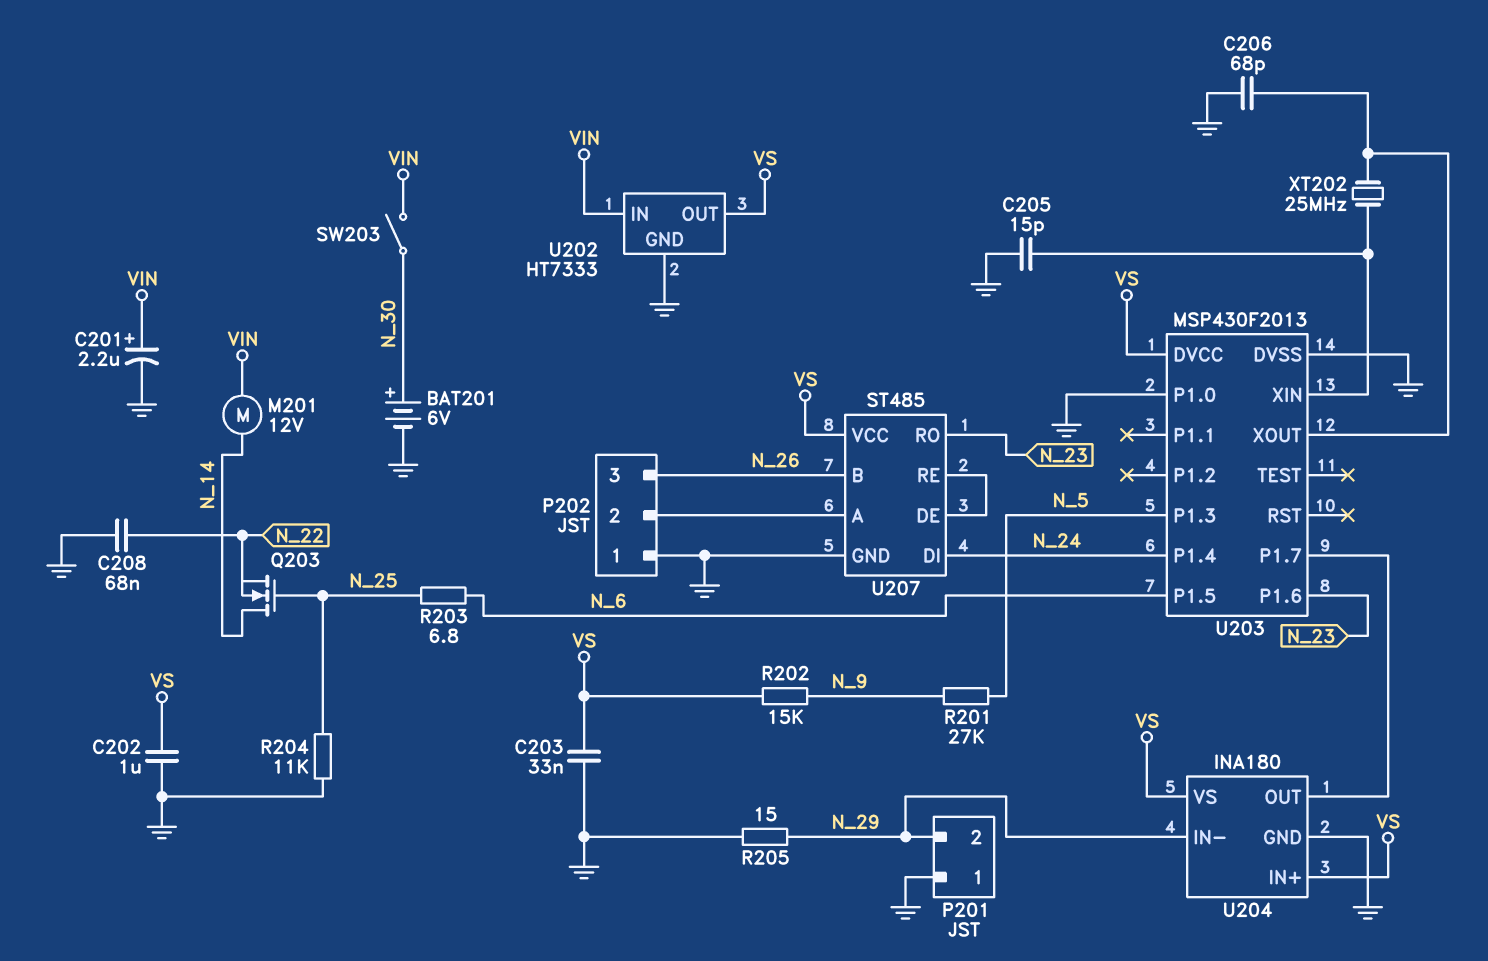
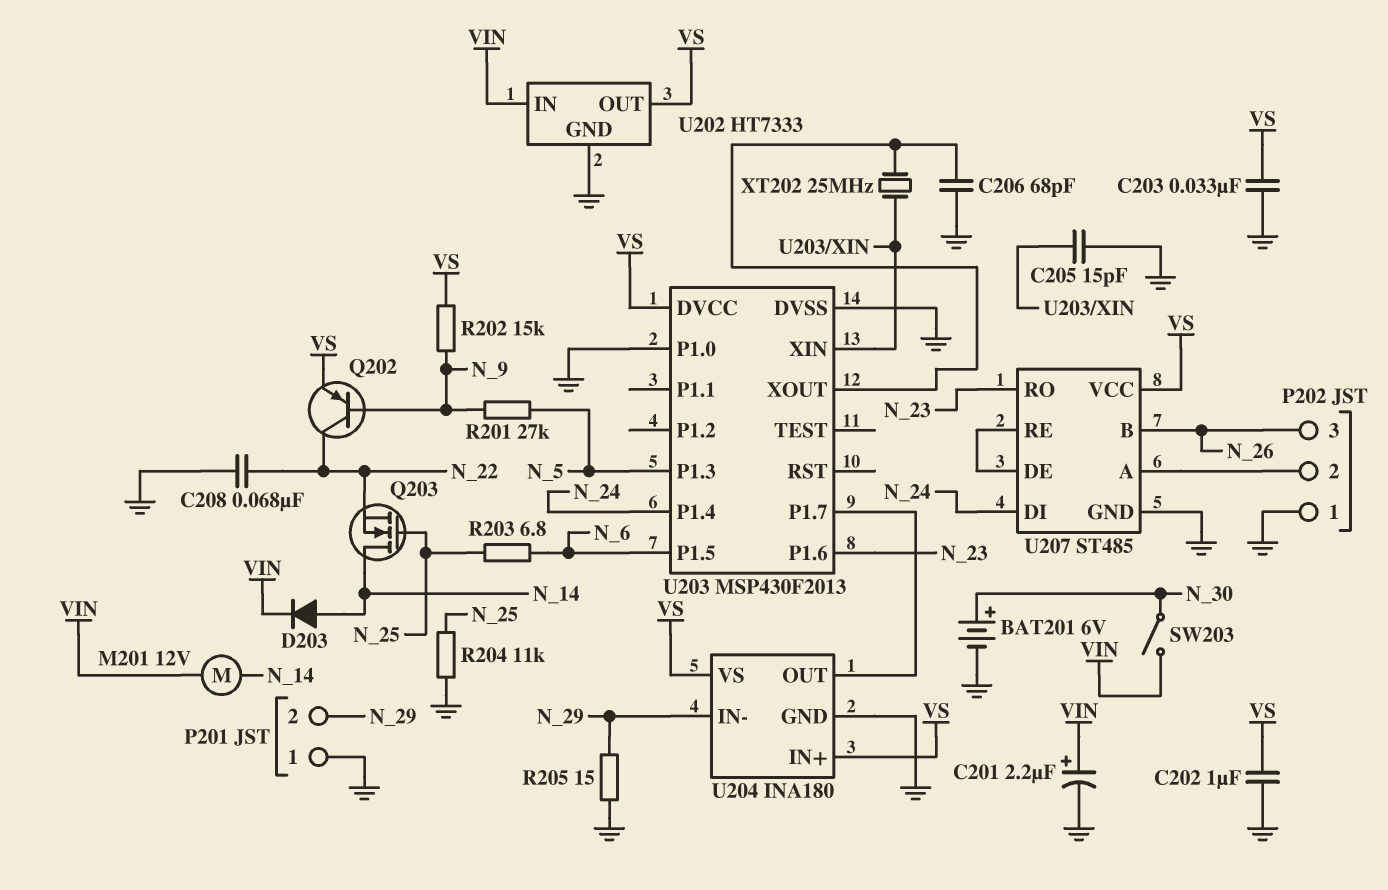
D203: none -> diode (A N_14, K VIN)
Q202: none -> PNP (B N_9, C N_22, E VS)

